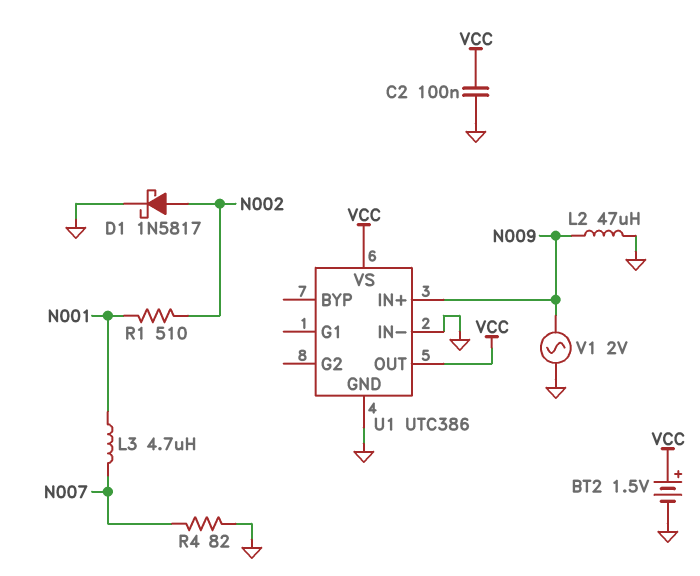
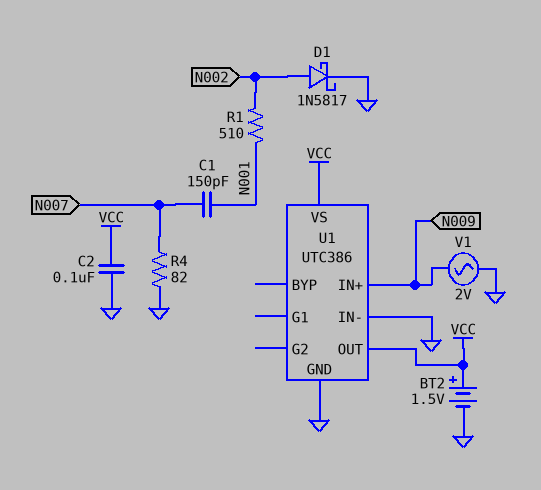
C1: none -> 150pF (N001, N007)
L2: 47uH (GND, N009) -> none
L3: 4.7uH (N001, N007) -> none

